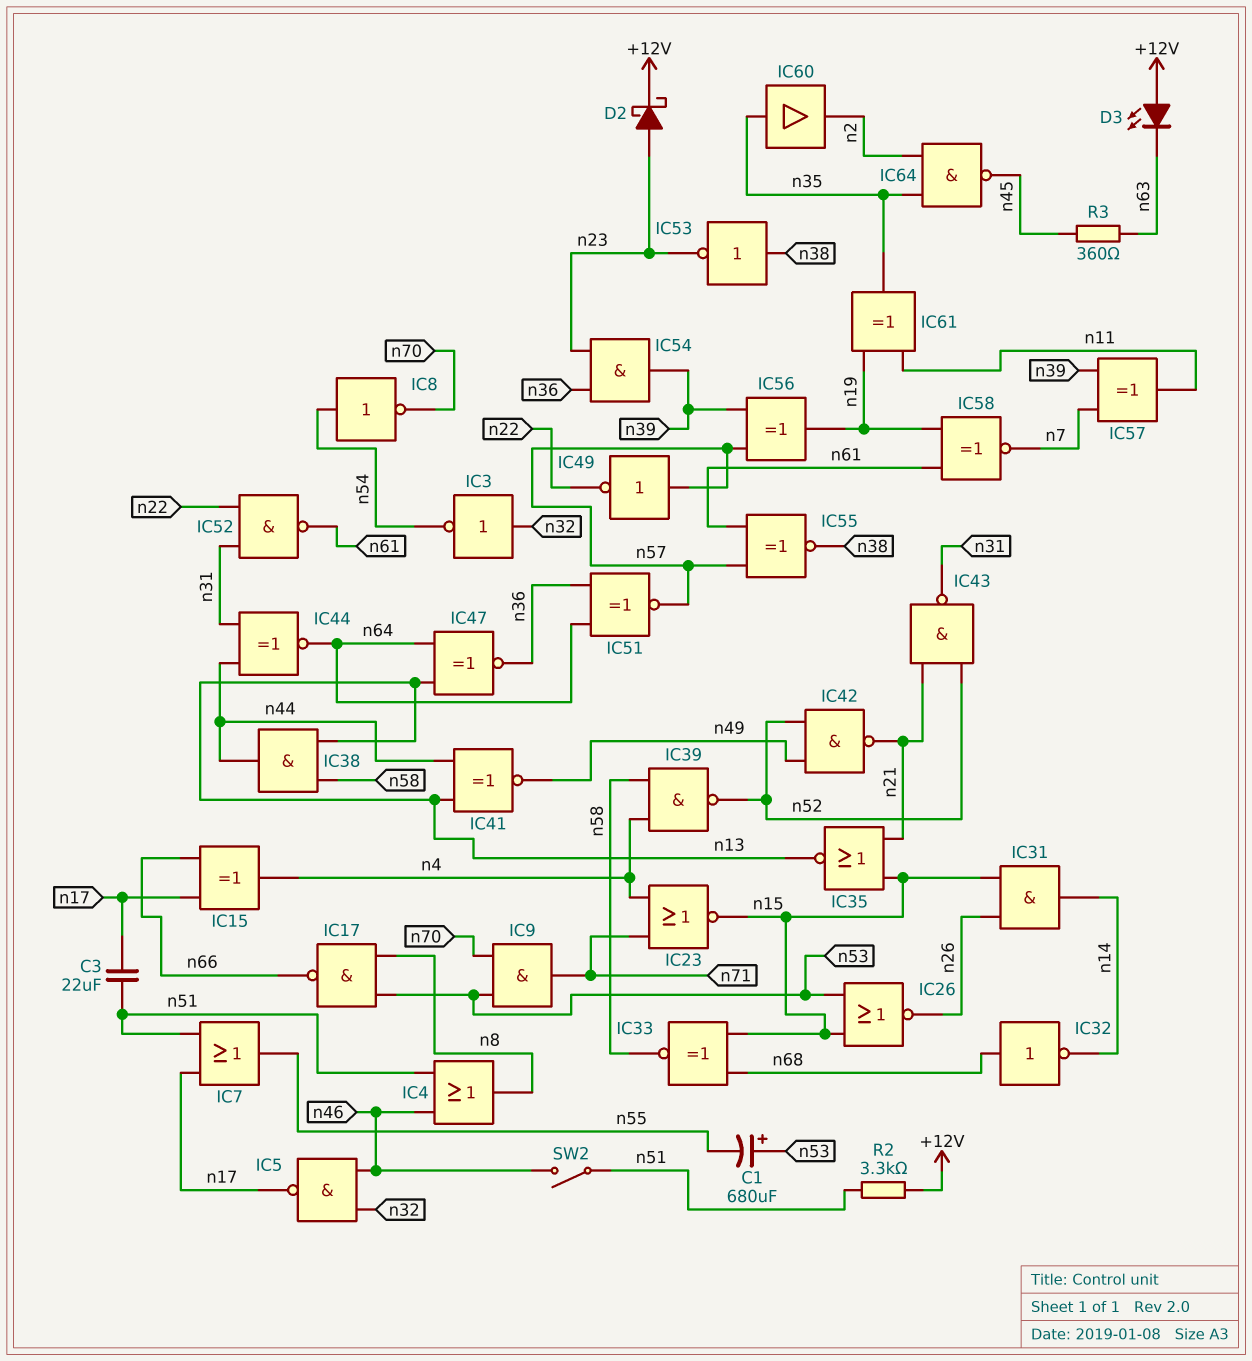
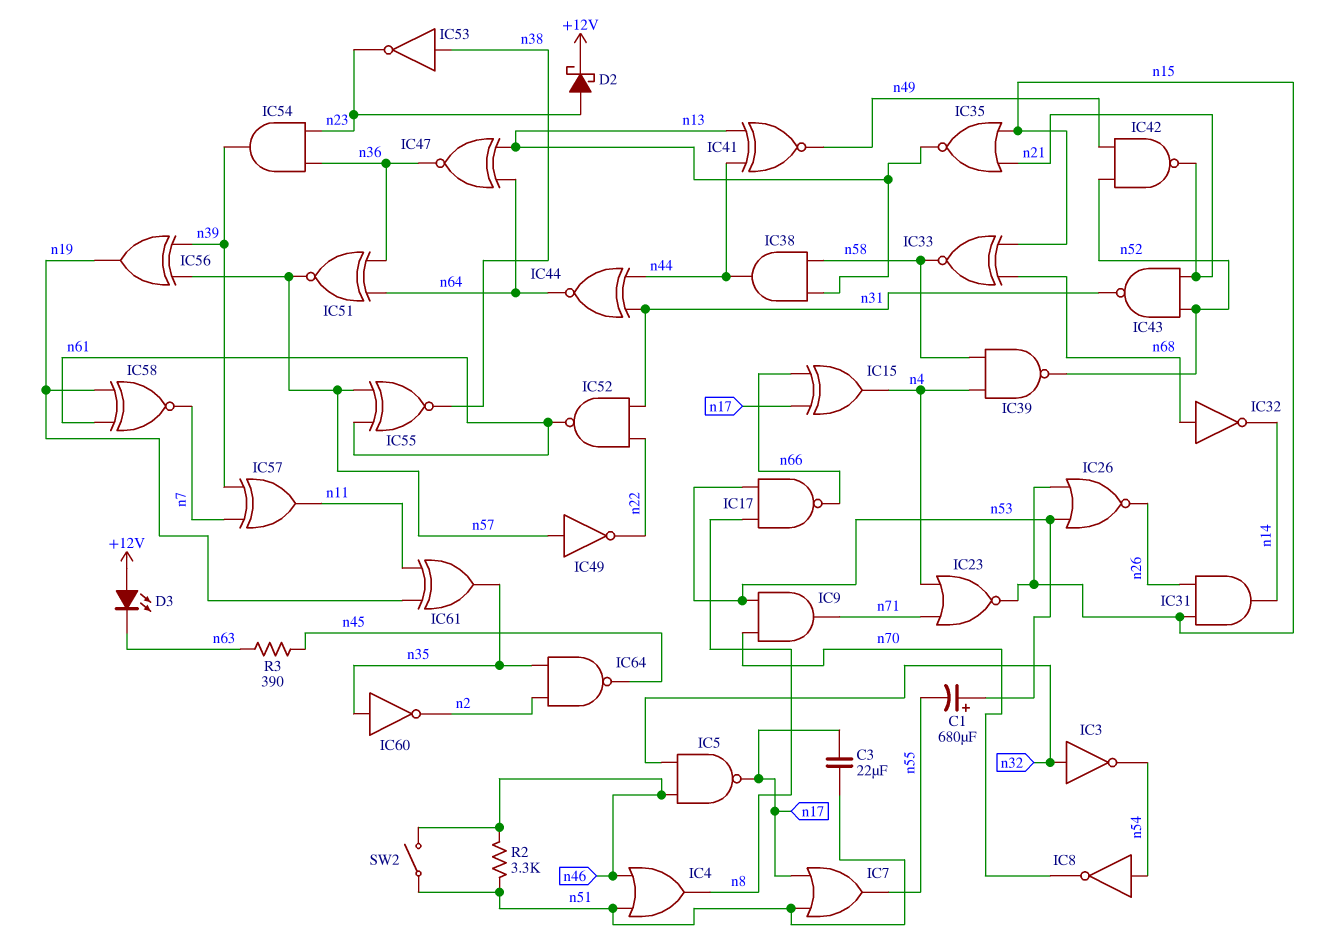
IC60: buffer (in n35, out n2) -> NOT (in n35, out n2)
R2: 3.3k (+12V, n51) -> 3.3k (n46, n51)
R3: 360 (n45, n63) -> 390 (n45, n63)

